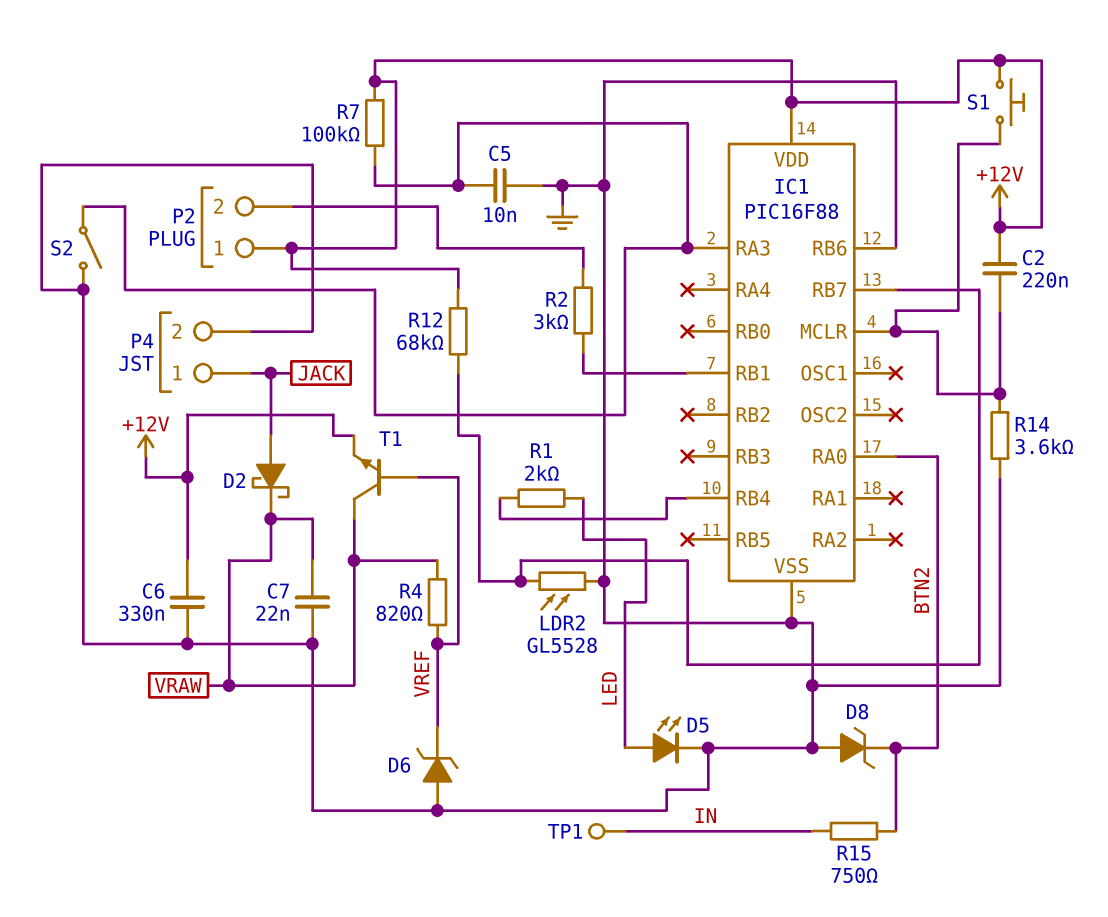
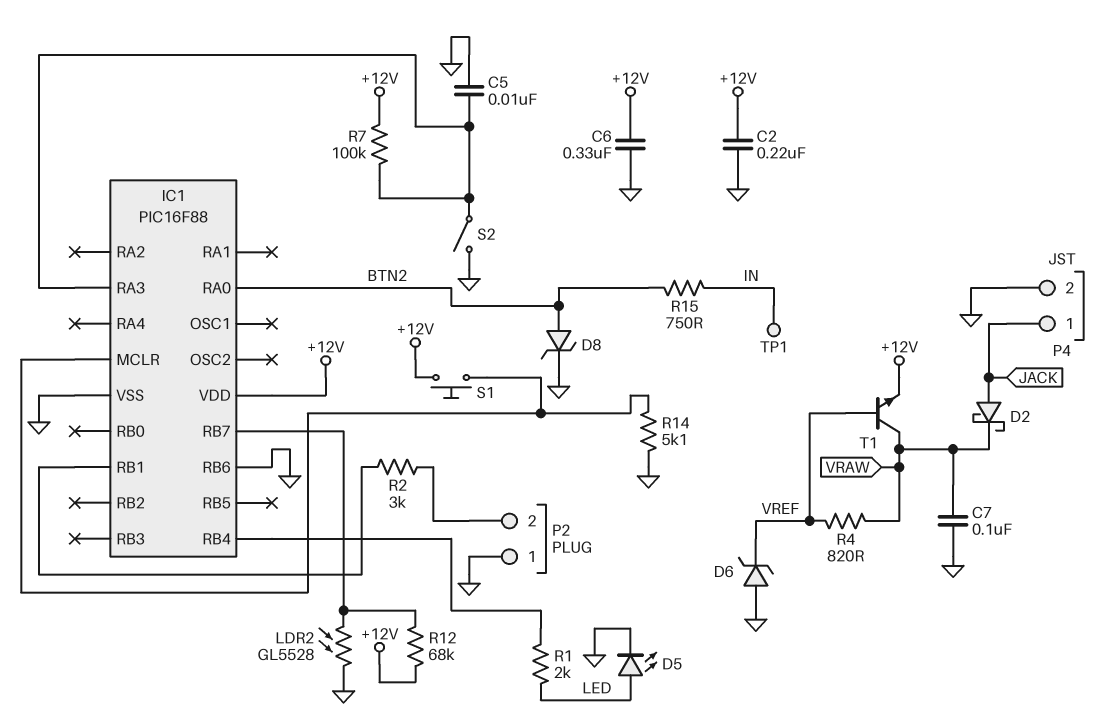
C2: 220nF (+12V, IC1/MCLR) -> 220nF (+12V, GND)
C7: 22nF (GND, VRAW) -> 100nF (GND, VRAW)
D8: zener (A GND, K BTN2) -> zener (A BTN2, K GND)
P2 pin 1: +12V -> GND
R14: 3.6k (GND, IC1/MCLR) -> 5.1k (GND, IC1/MCLR)

